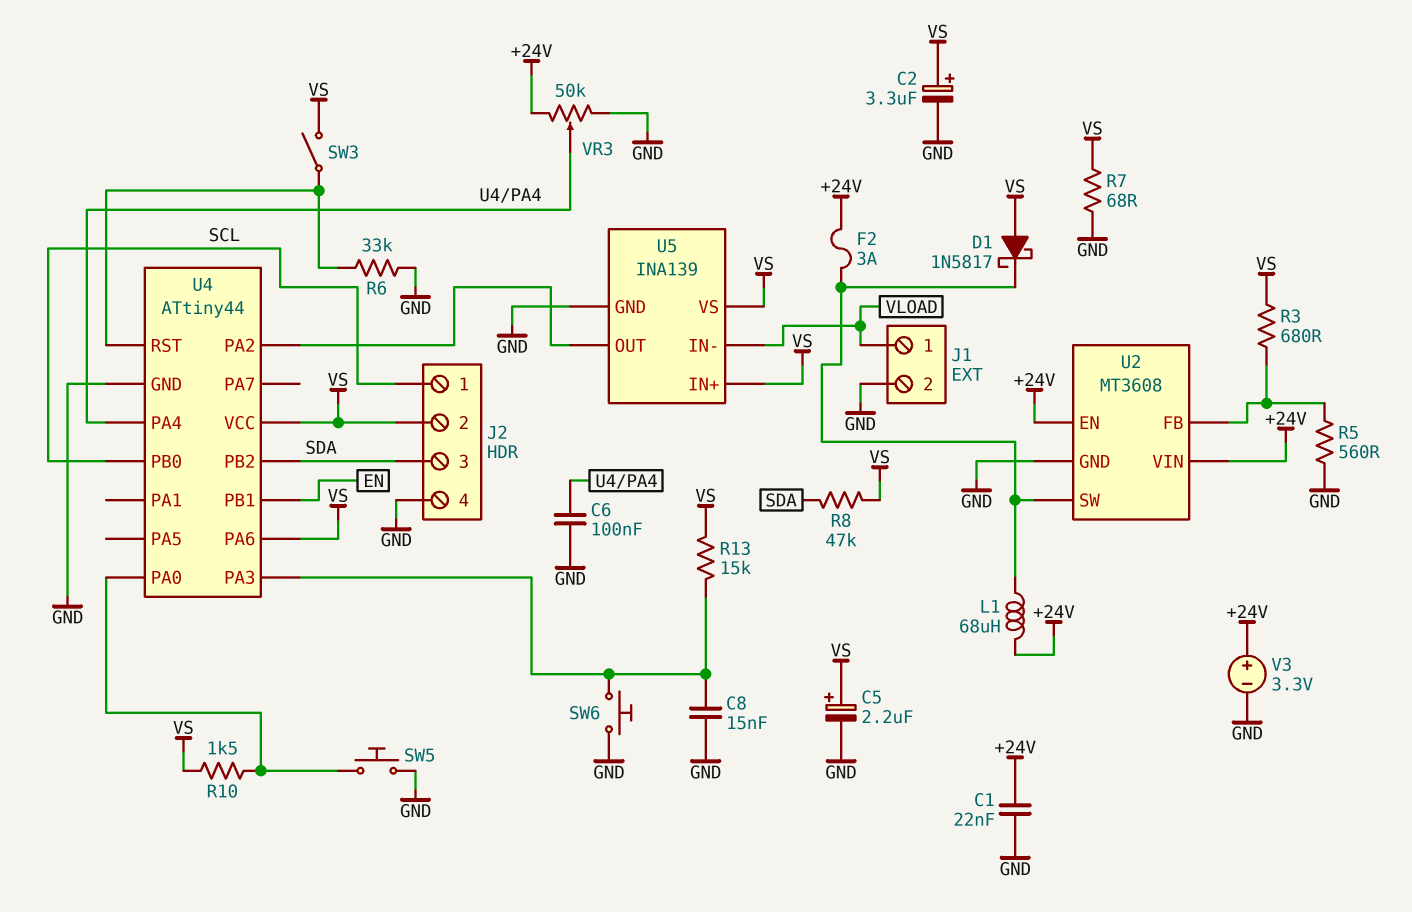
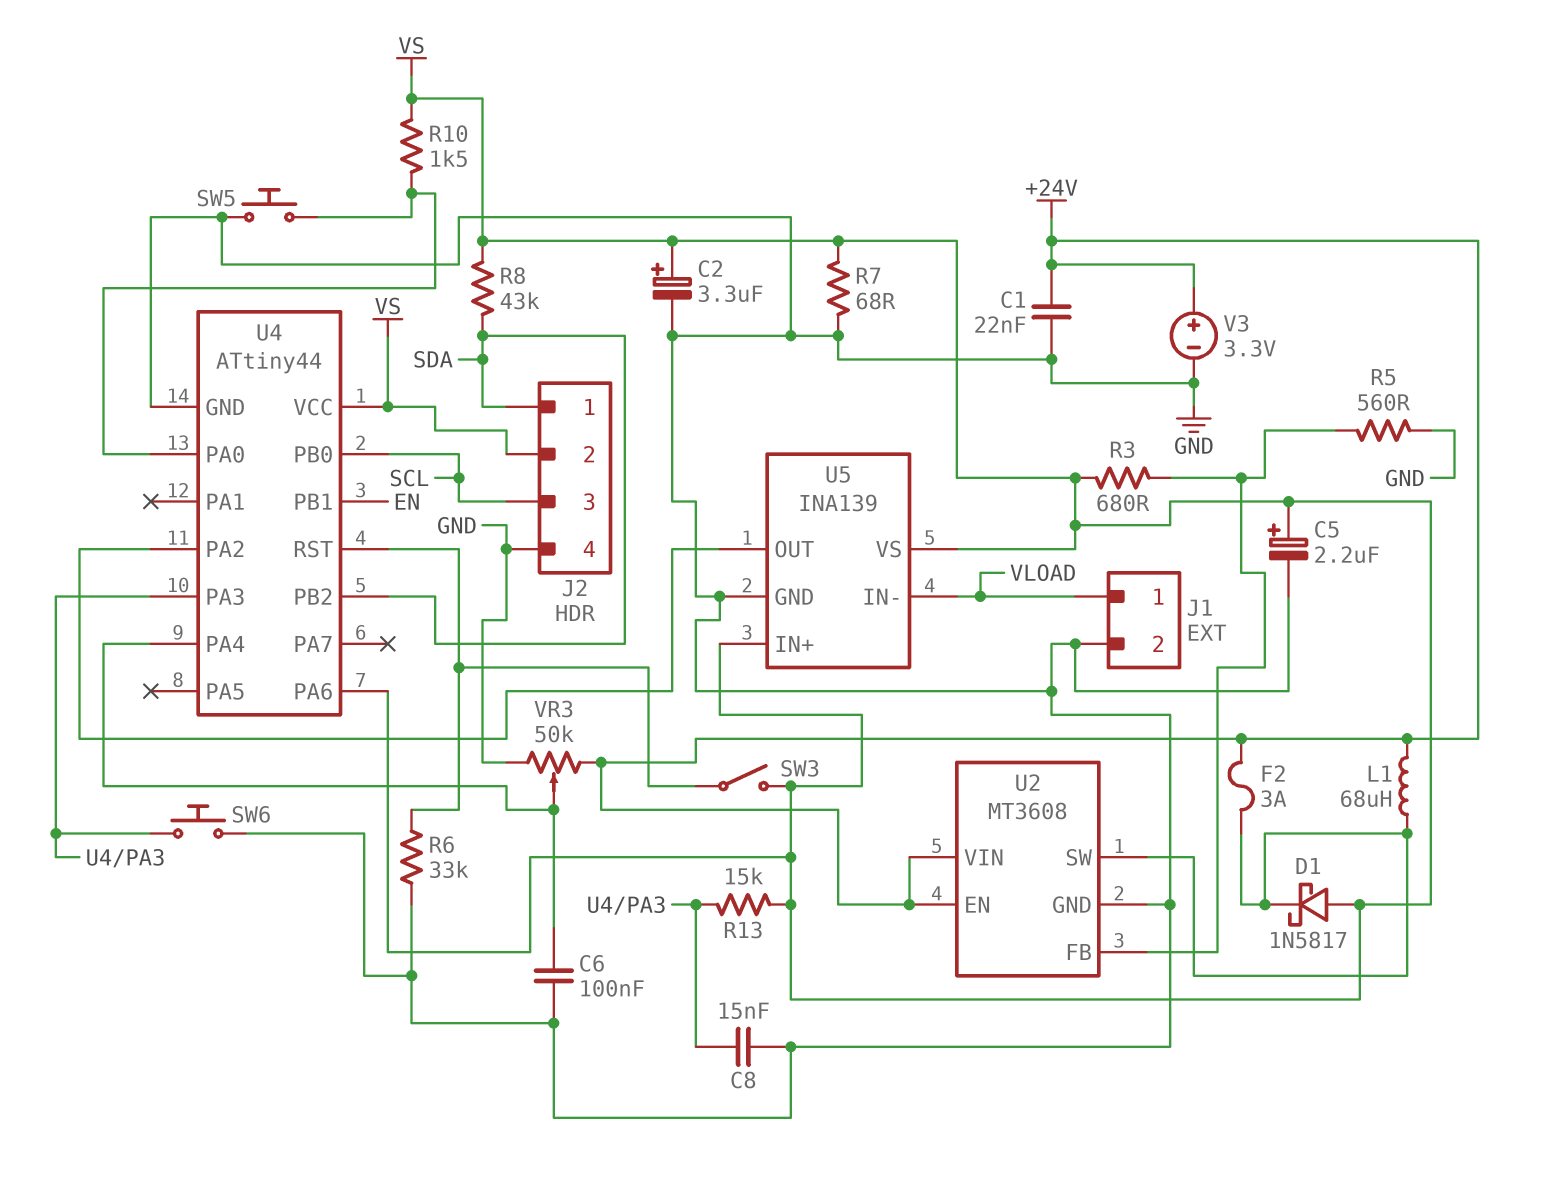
J2 pin 1: SCL -> SDA
J2 pin 3: SDA -> SCL
R8: 47k (SDA, VS) -> 43k (SDA, VS)

